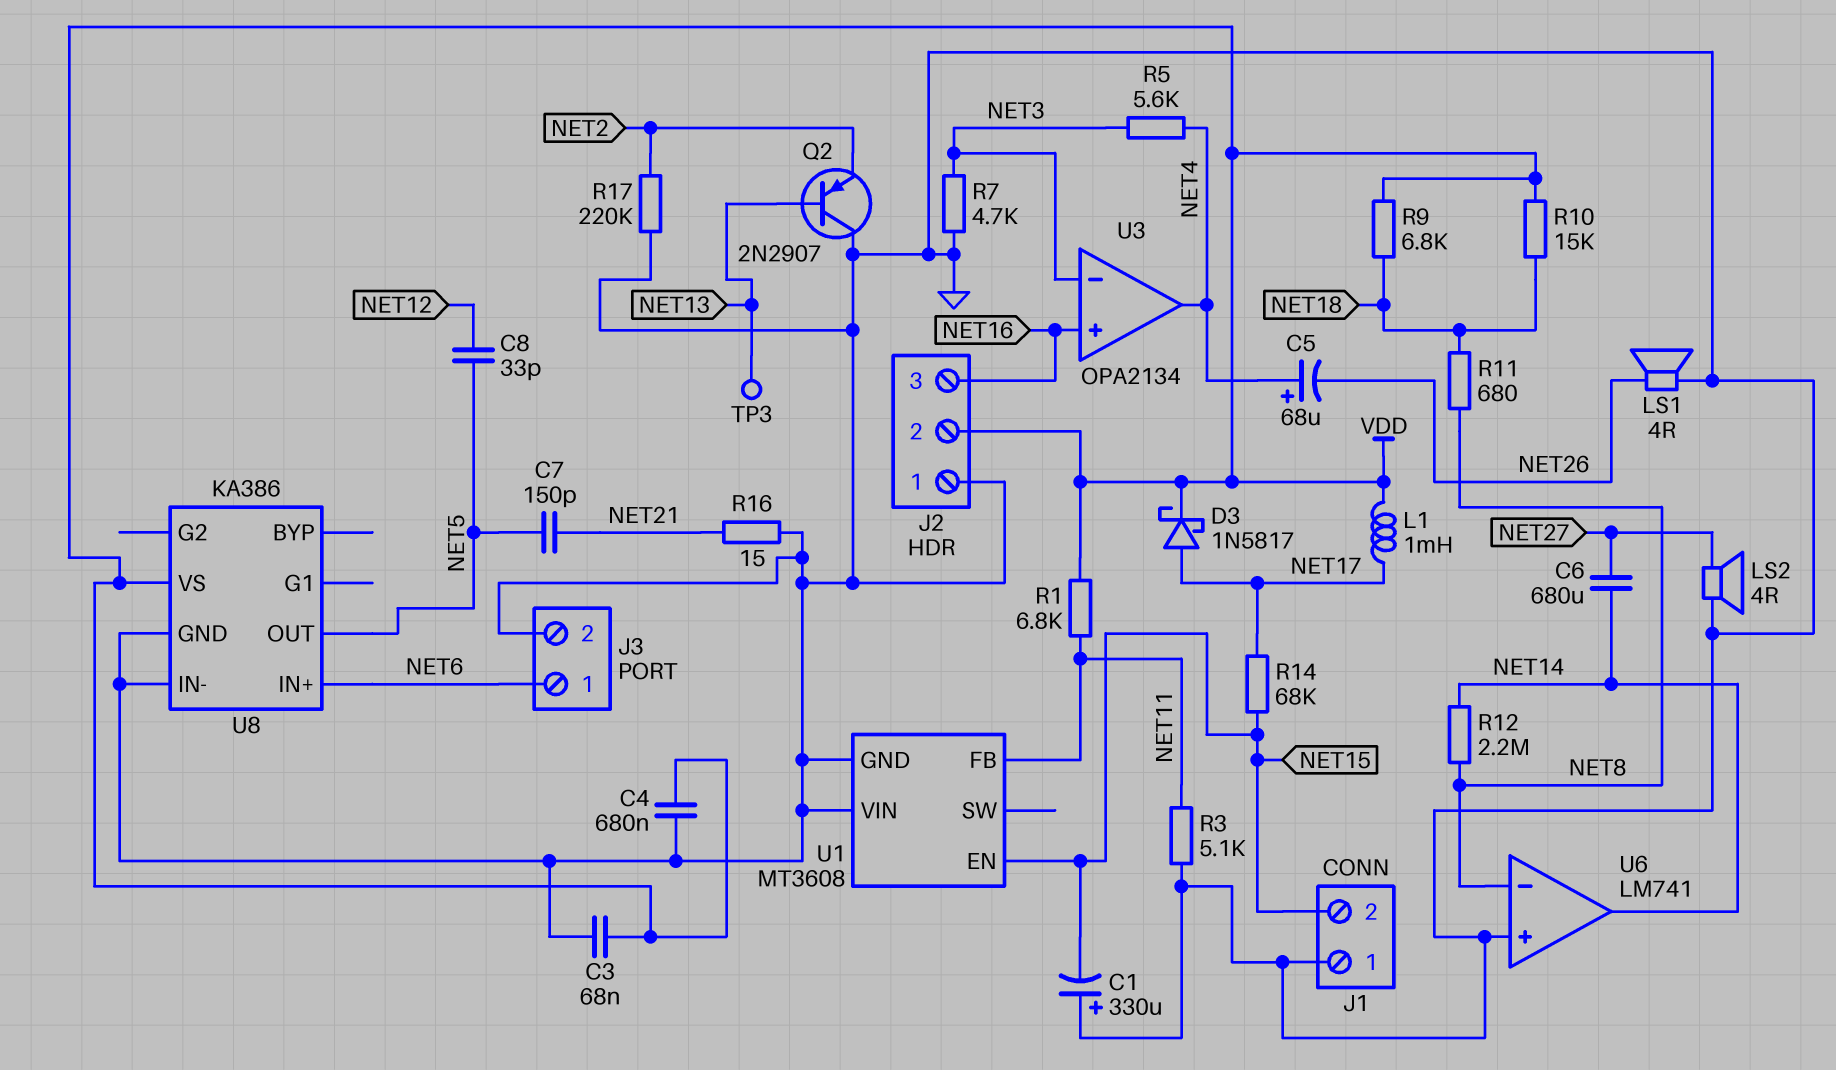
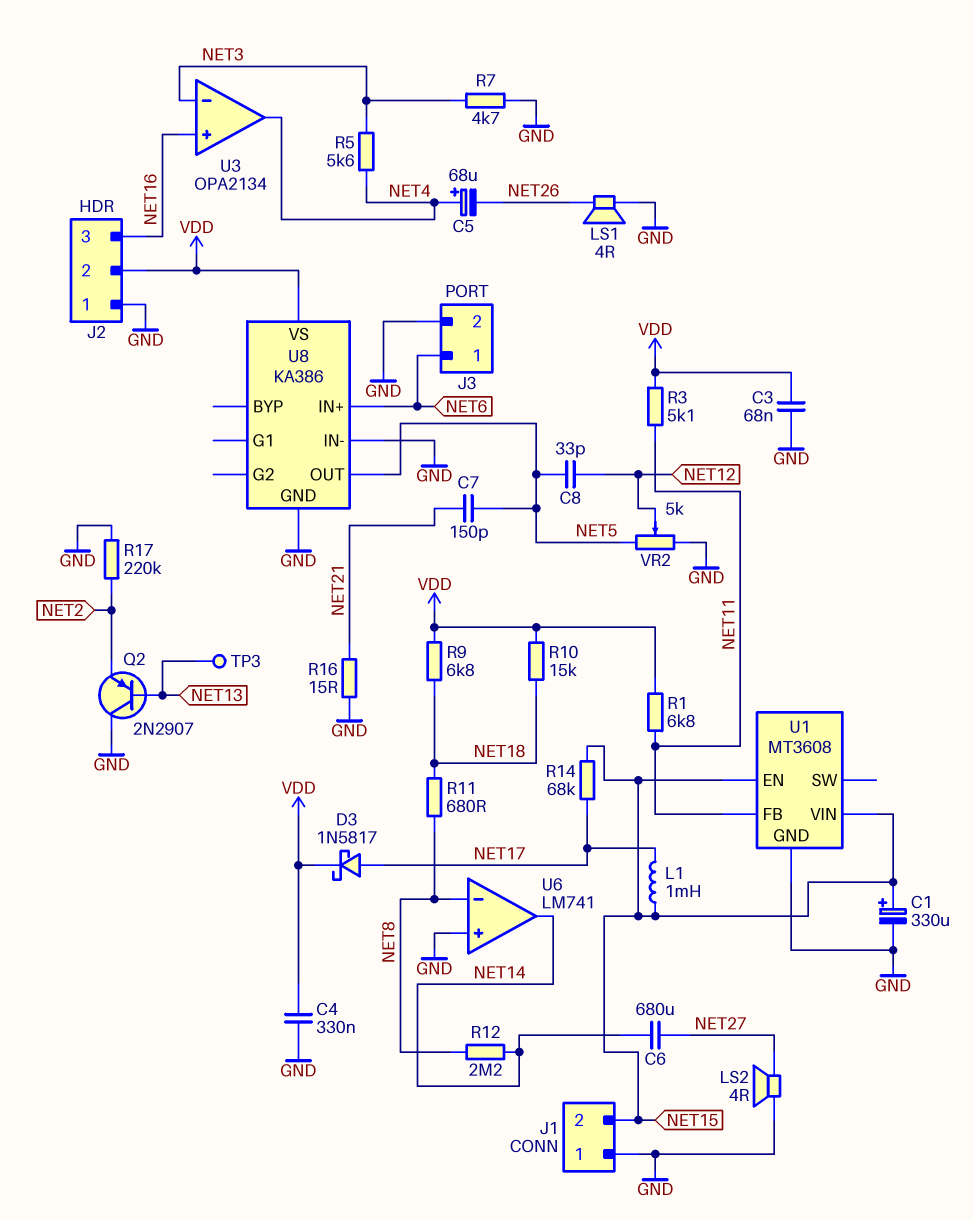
C1: 330uF (plus GND, minus NET15) -> 330uF (plus NET15, minus GND)
C4: 680nF (GND, VDD) -> 330nF (GND, VDD)
L1: 1mH (NET17, VDD) -> 1mH (NET15, NET17)
R3: 5.1k (GND, NET11) -> 5.1k (NET11, VDD)
U1 pin VIN: GND -> NET15
VR2: none -> 5k (GND, NET5, wiper NET12)

